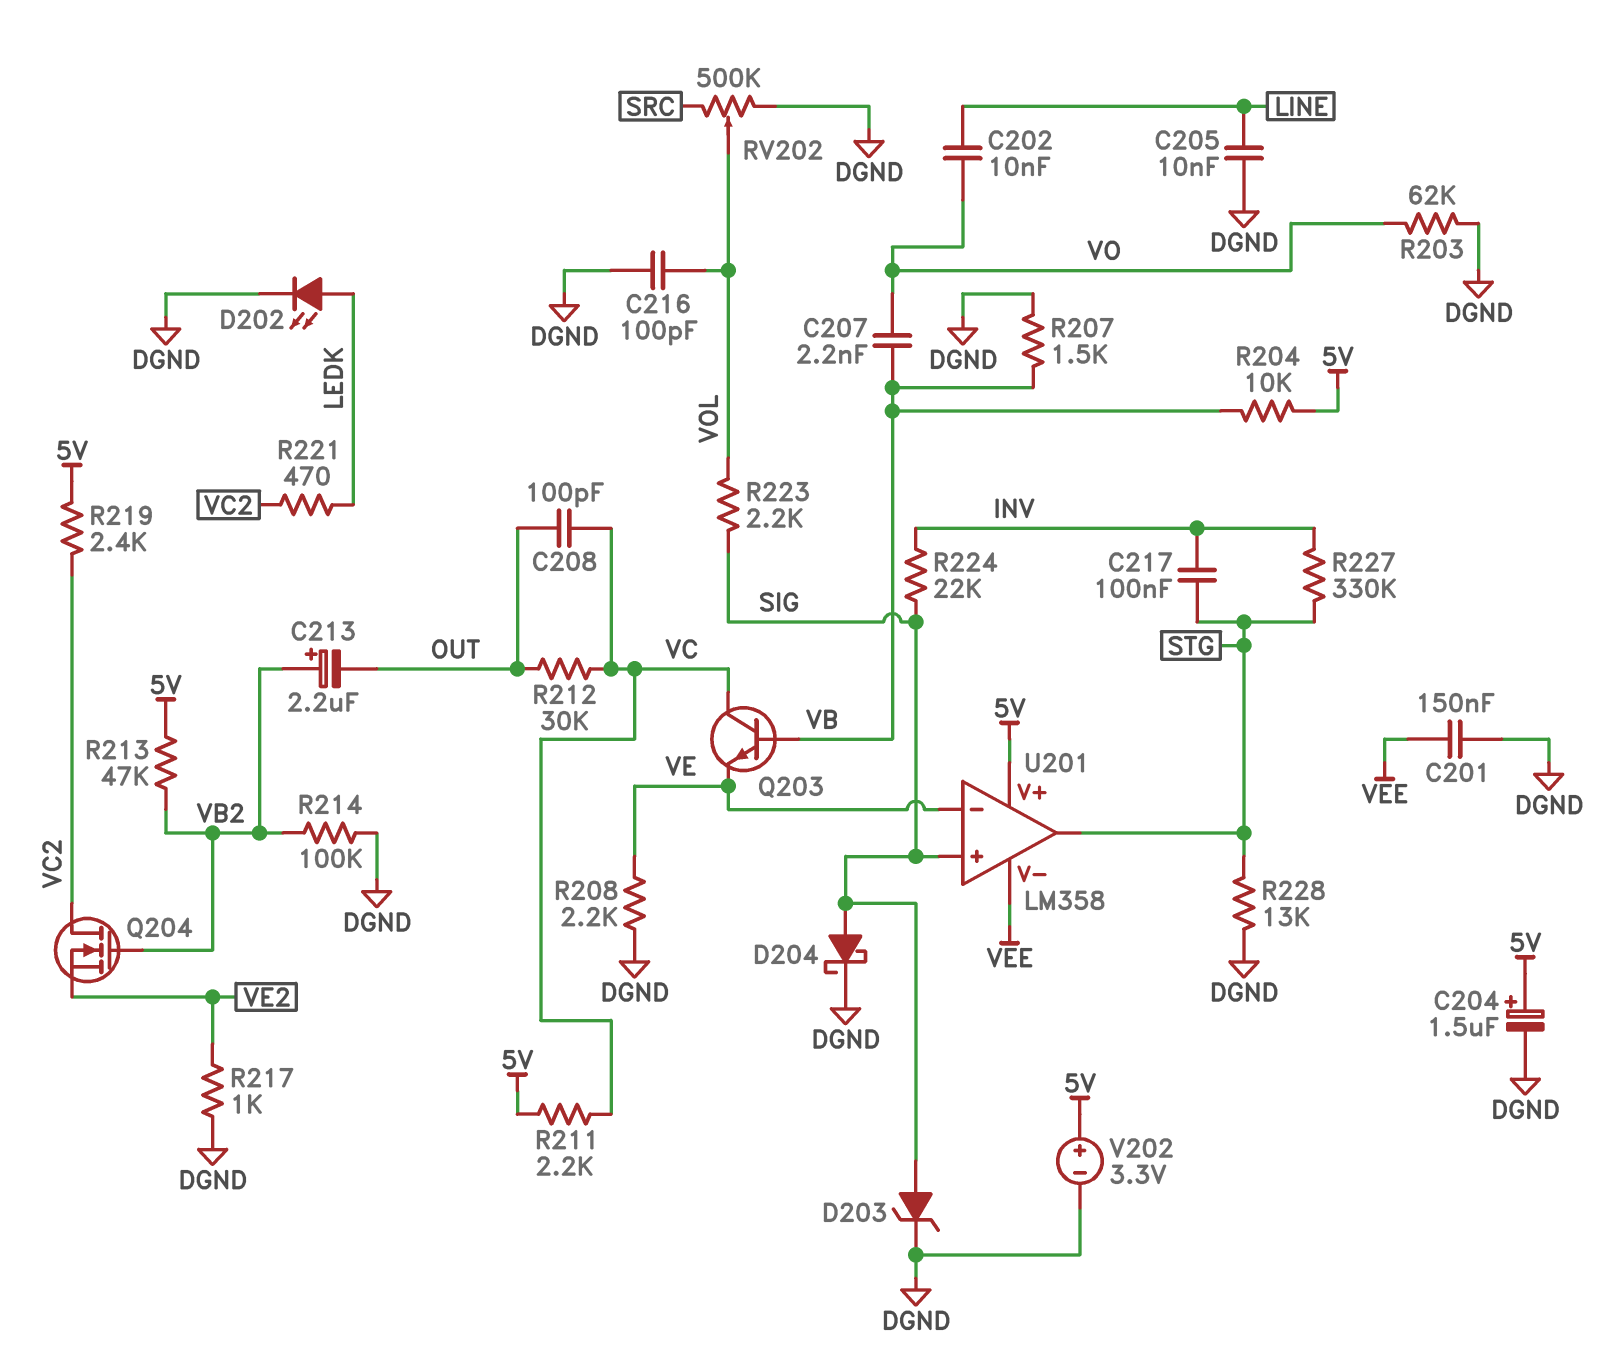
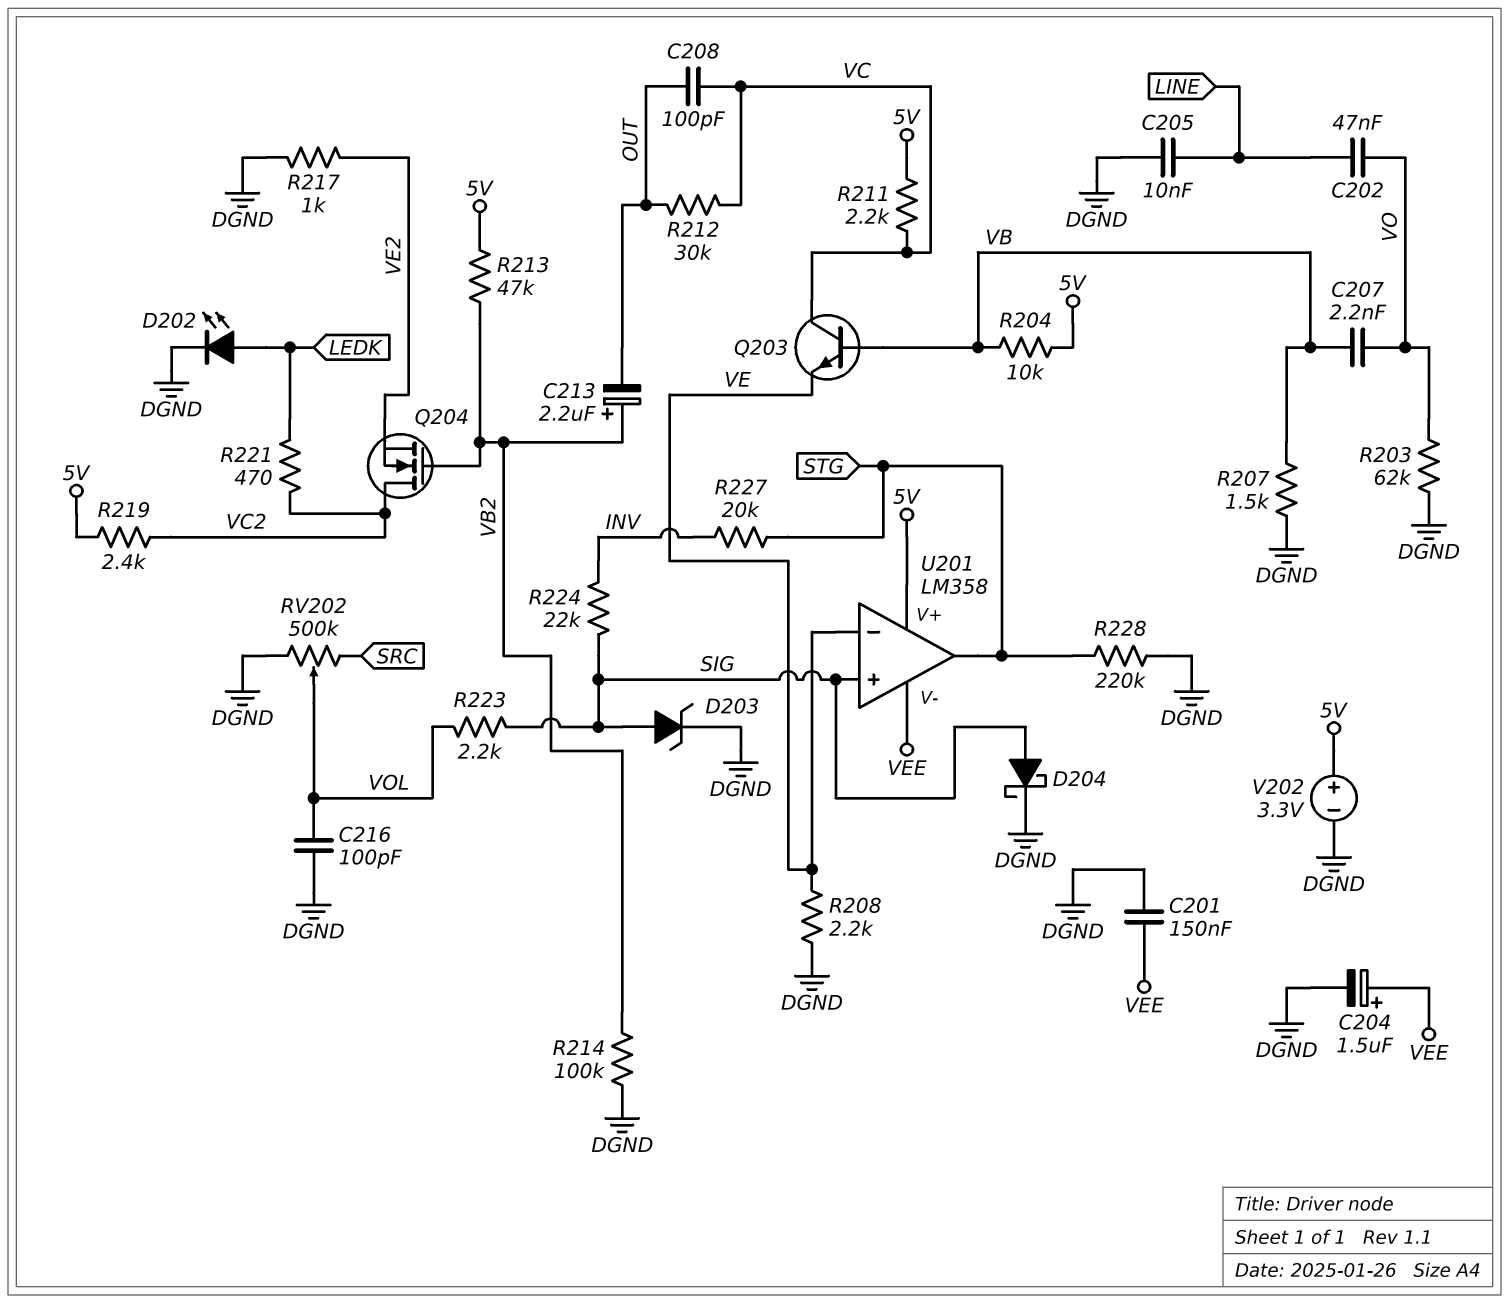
C202: 10nF (LINE, VO) -> 47nF (LINE, VO)
C204: 1.5uF (plus 5V, minus DGND) -> 1.5uF (plus VEE, minus DGND)
C217: 100nF (INV, STG) -> none
R227: 330k (INV, STG) -> 20k (INV, STG)
R228: 13k (DGND, STG) -> 220k (DGND, STG)

